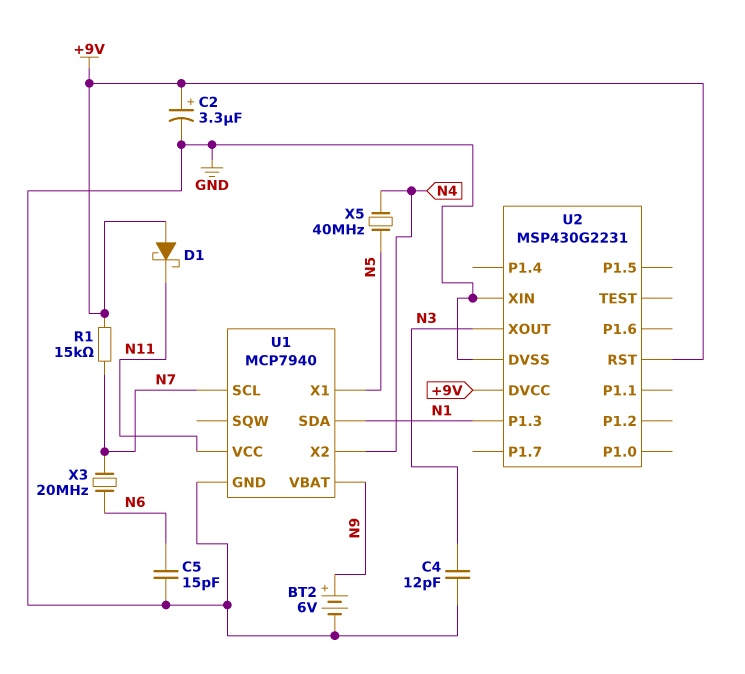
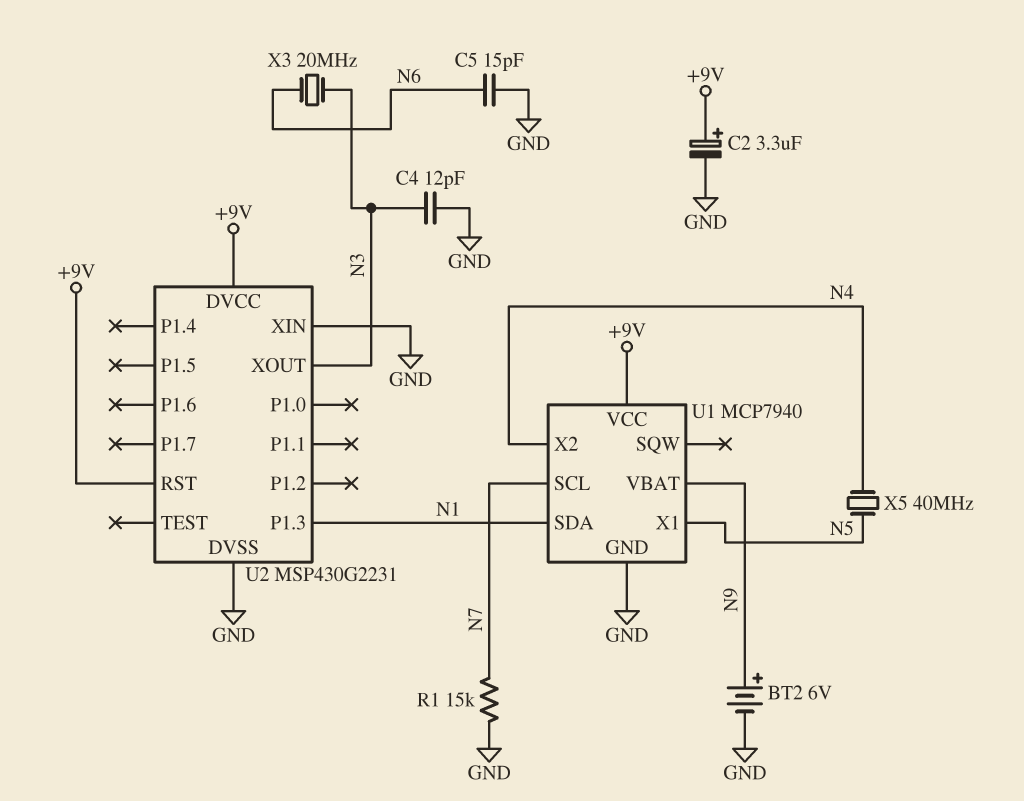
D1: schottky (A +9V, K N11) -> none
R1: 15k (+9V, N7) -> 15k (GND, N7)
U1 pin VCC: N11 -> +9V
X3: 20MHz (N6, N7) -> 20MHz (N3, N6)

